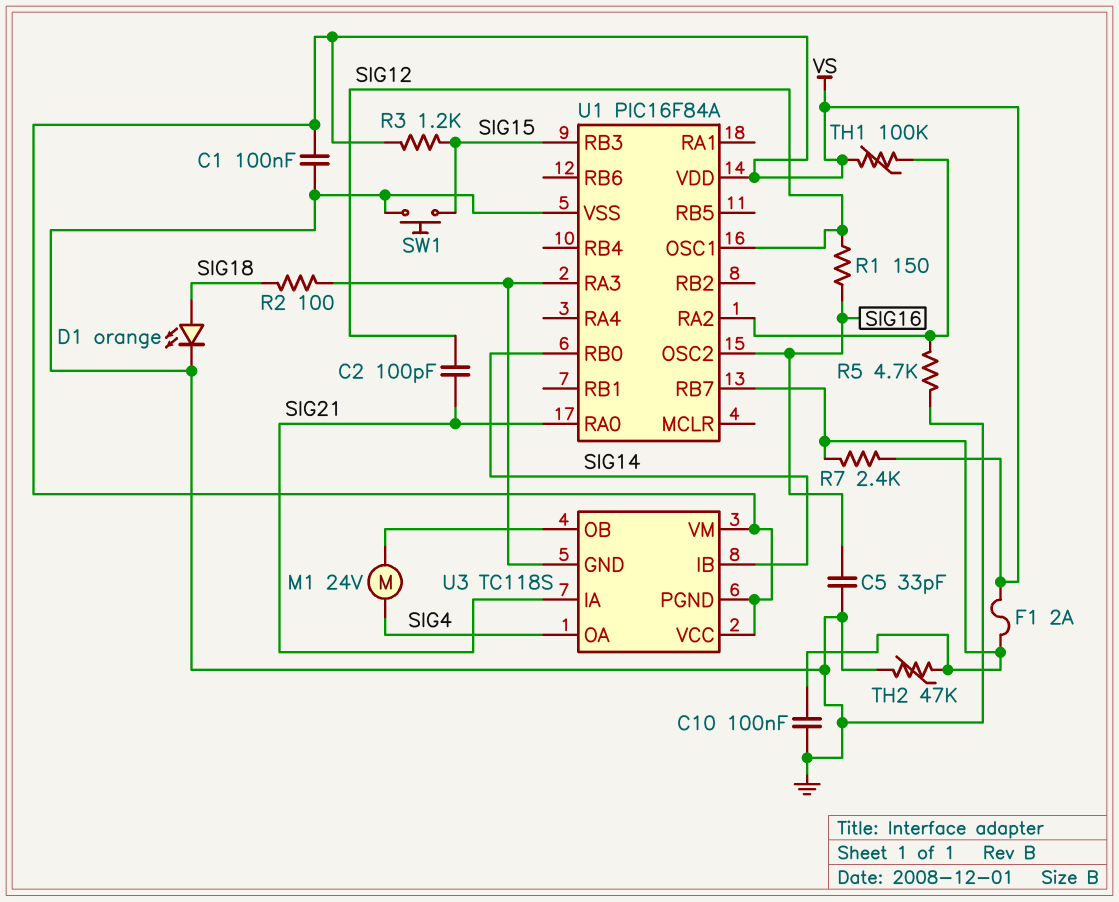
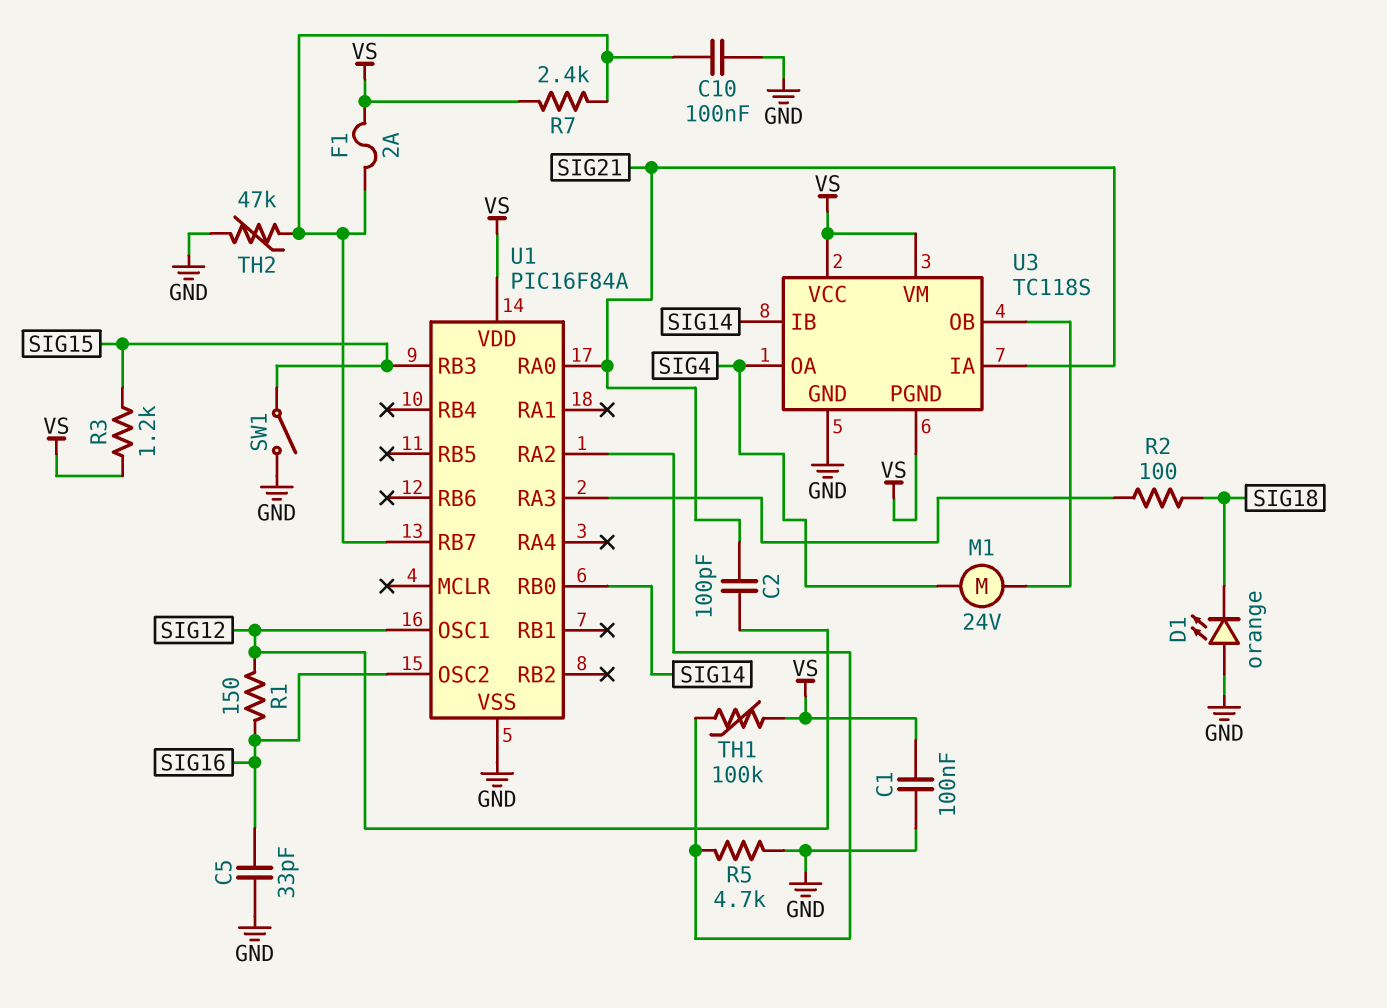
D1: LED orange (A SIG18, K GND) -> LED orange (A GND, K SIG18)
SW1: button (GND, SIG15) -> switch (GND, SIG15)
U3 pin GND: U1/RA3 -> GND

